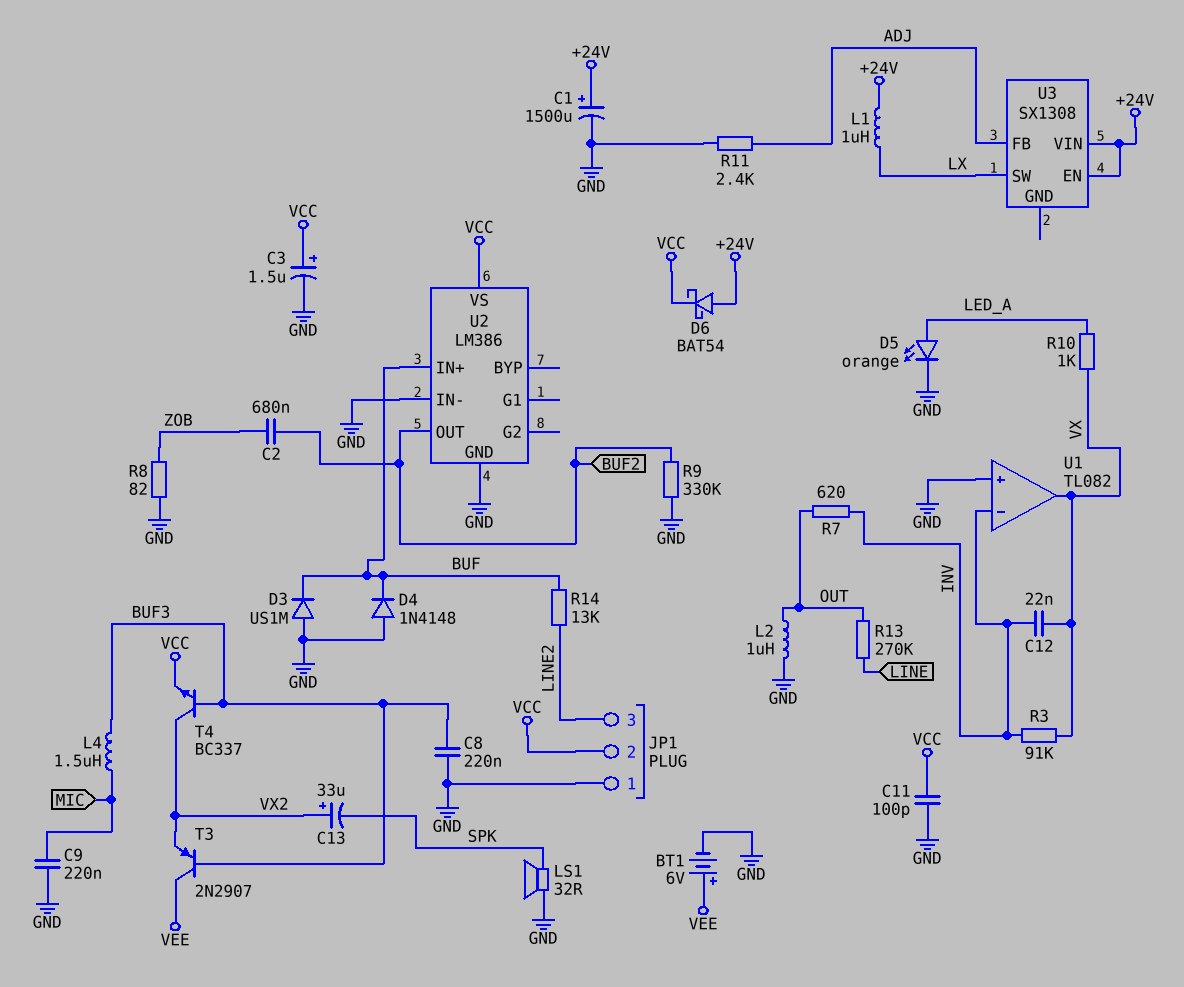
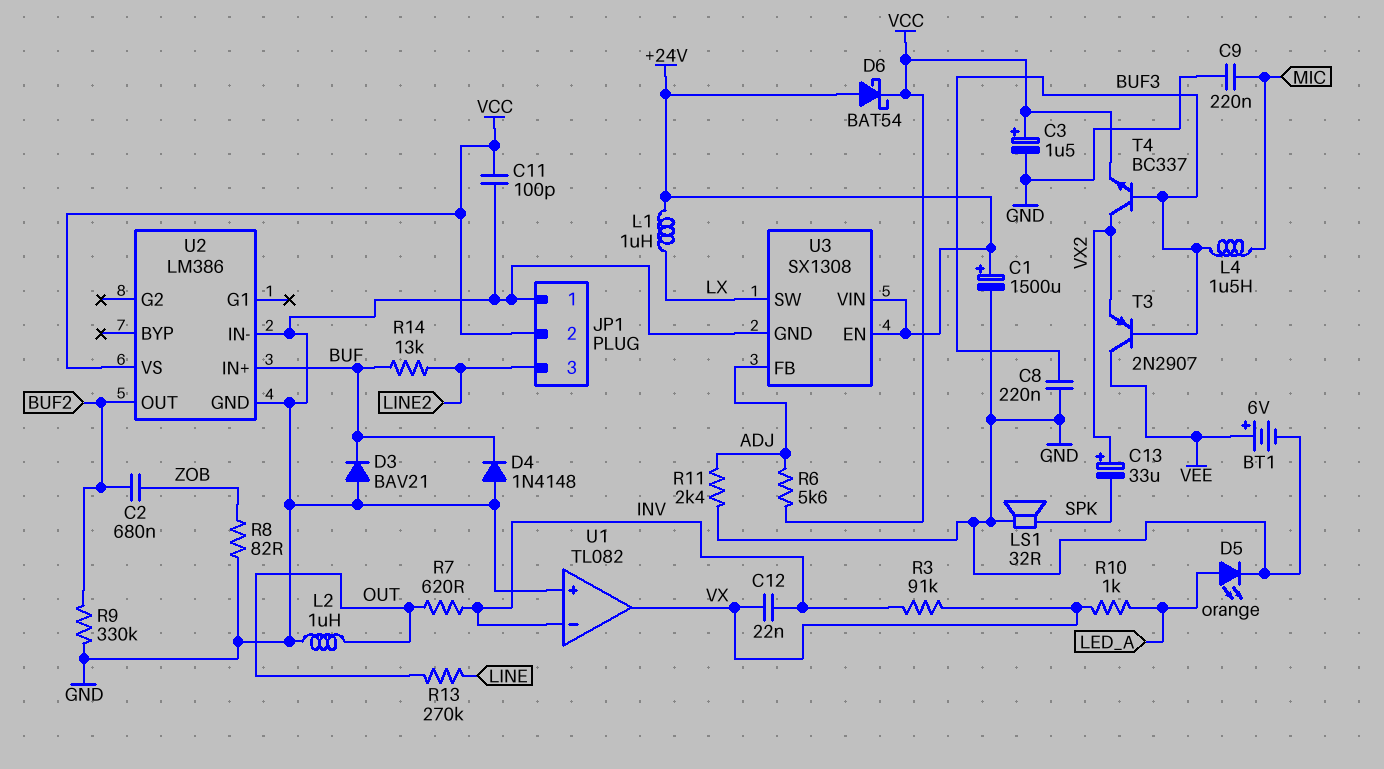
D3: diode US1M (A GND, K BUF) -> diode BAV21 (A GND, K BUF)
R6: none -> 5.6k (ADJ, VCC)
U3 pin GND: none -> GND

